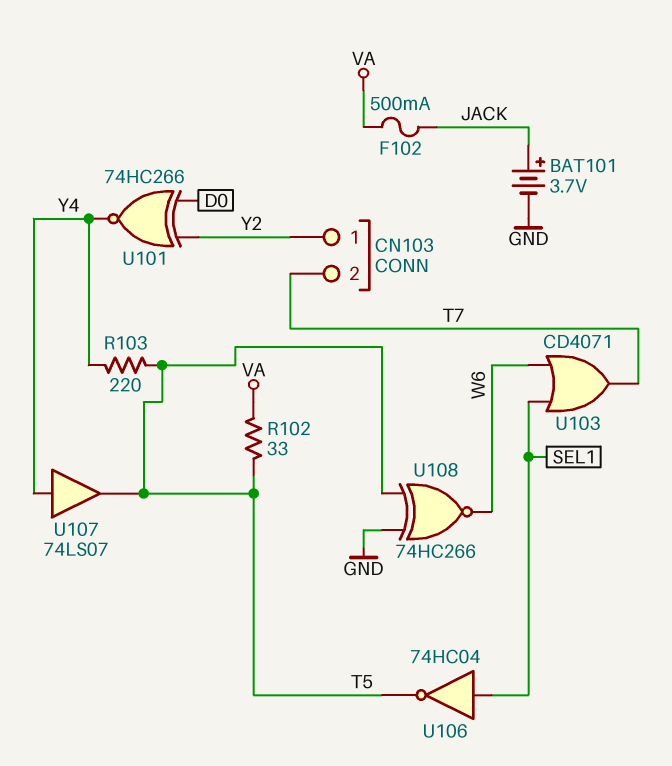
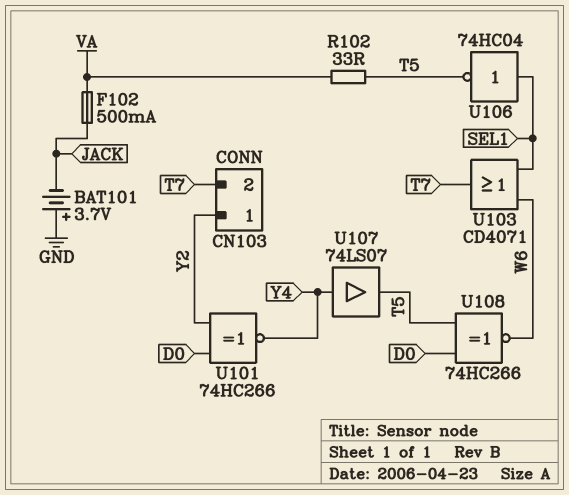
BAT101: 3.7V (plus JACK, minus GND) -> 3.7V (plus GND, minus JACK)
R103: 220 (T5, Y4) -> none
U108: XNOR 74HC266 (in GND, in T5, out W6) -> XNOR 74HC266 (in D0, in T5, out W6)

